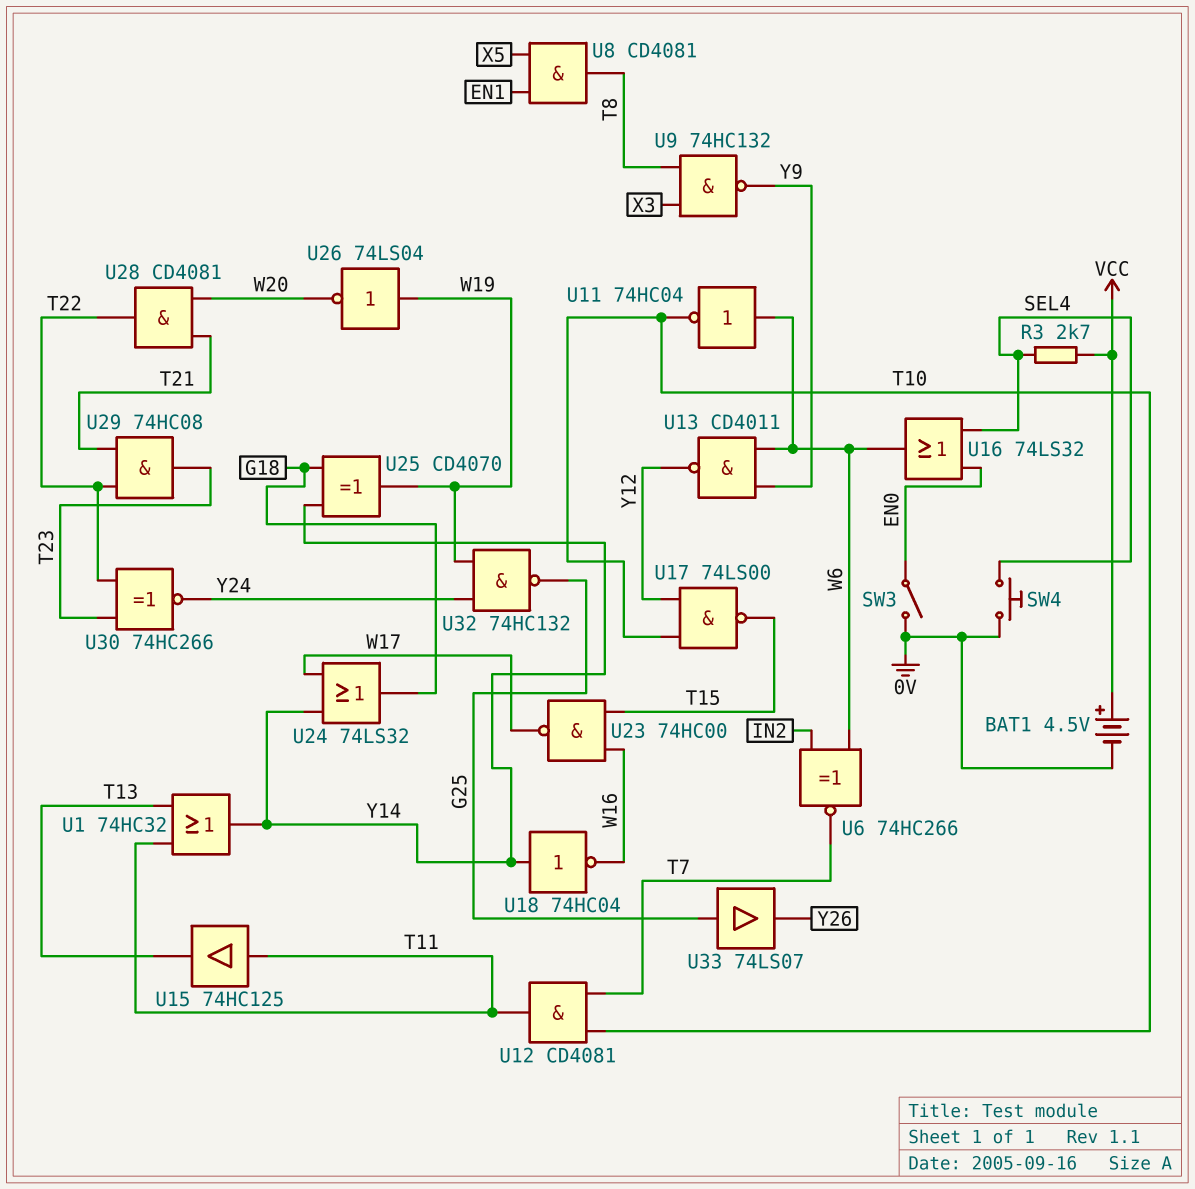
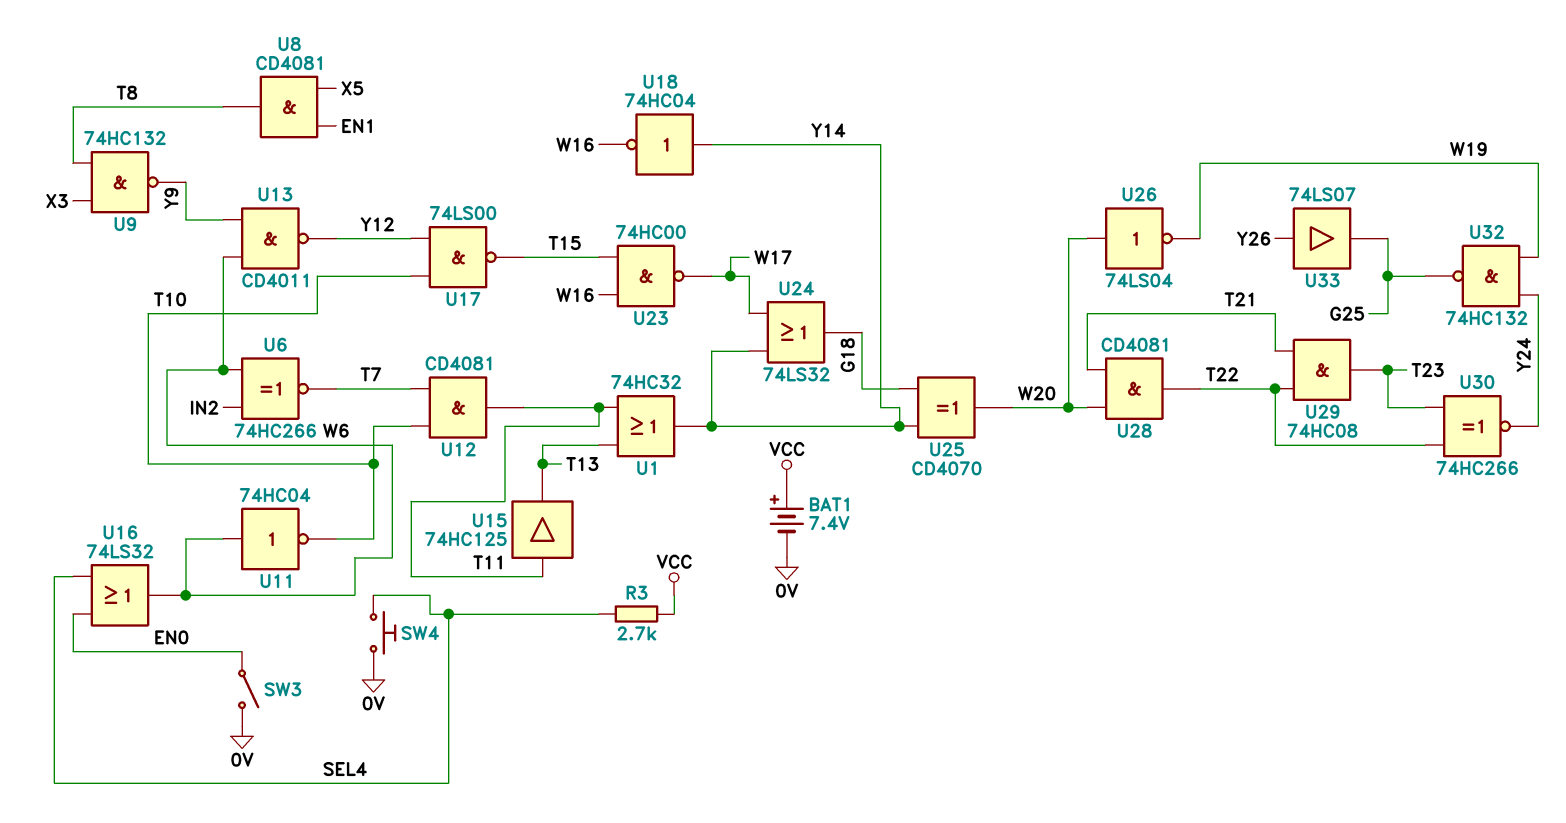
BAT1: 4.5V (plus VCC, minus 0V) -> 7.4V (plus VCC, minus 0V)
U25: XOR CD4070 (in G18, in Y14, out W19) -> XOR CD4070 (in G18, in Y14, out W20)
U26: NOT 74LS04 (in W19, out W20) -> NOT 74LS04 (in W20, out W19)
U33: buffer 74LS07 (in G25, out Y26) -> buffer 74LS07 (in Y26, out G25)

